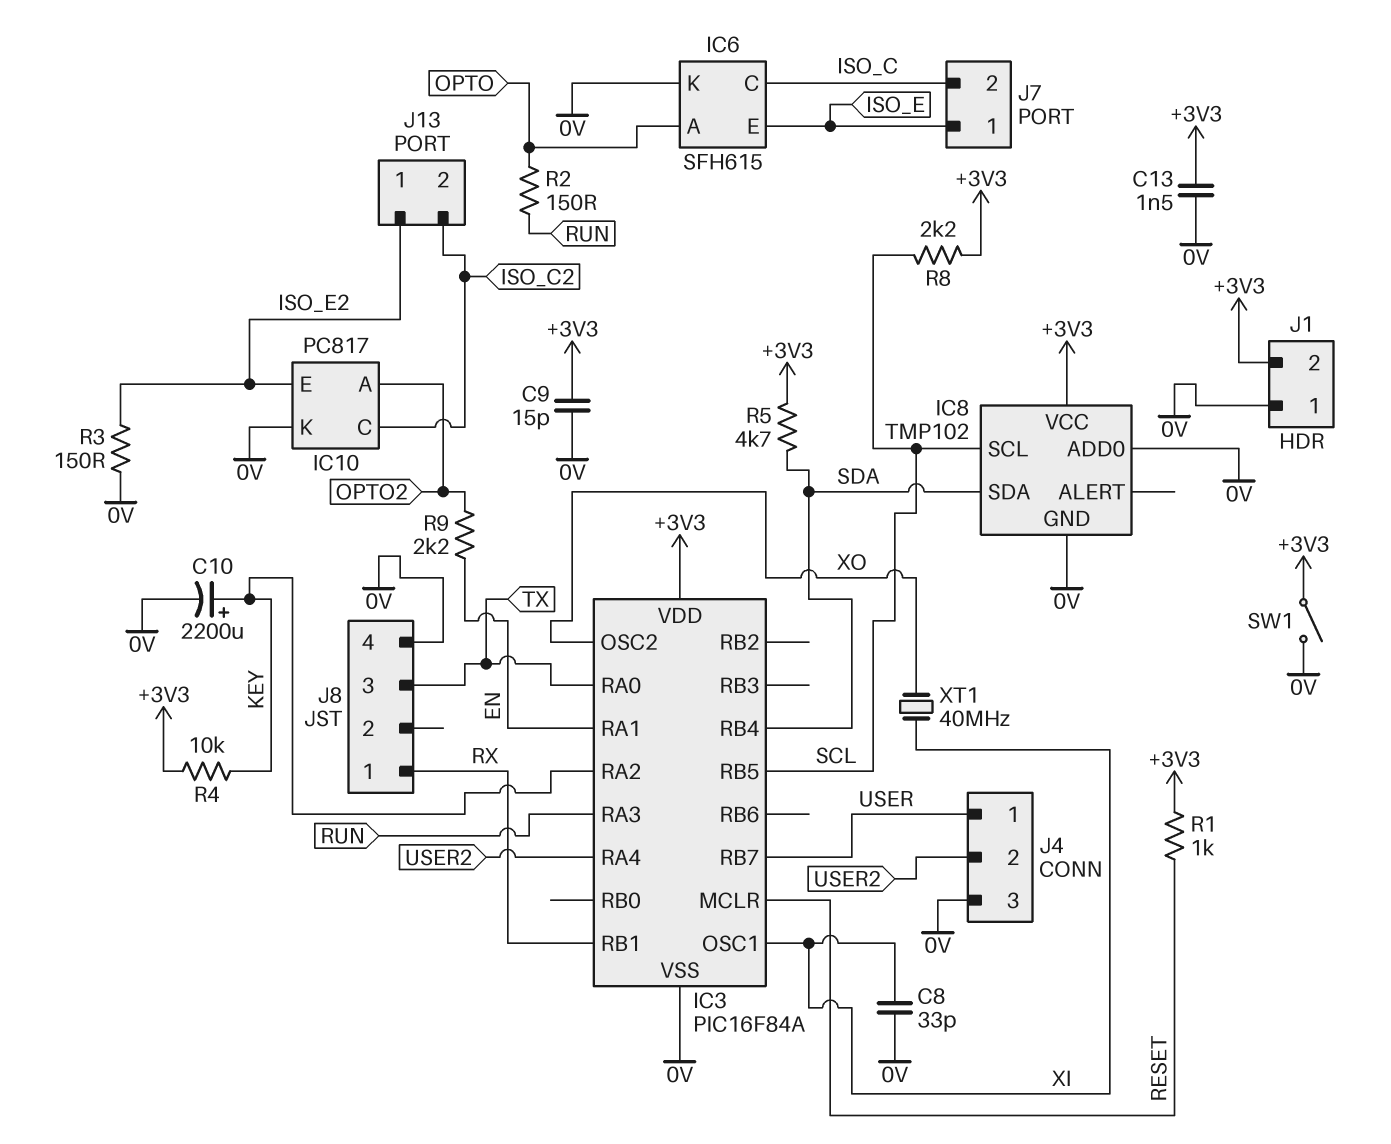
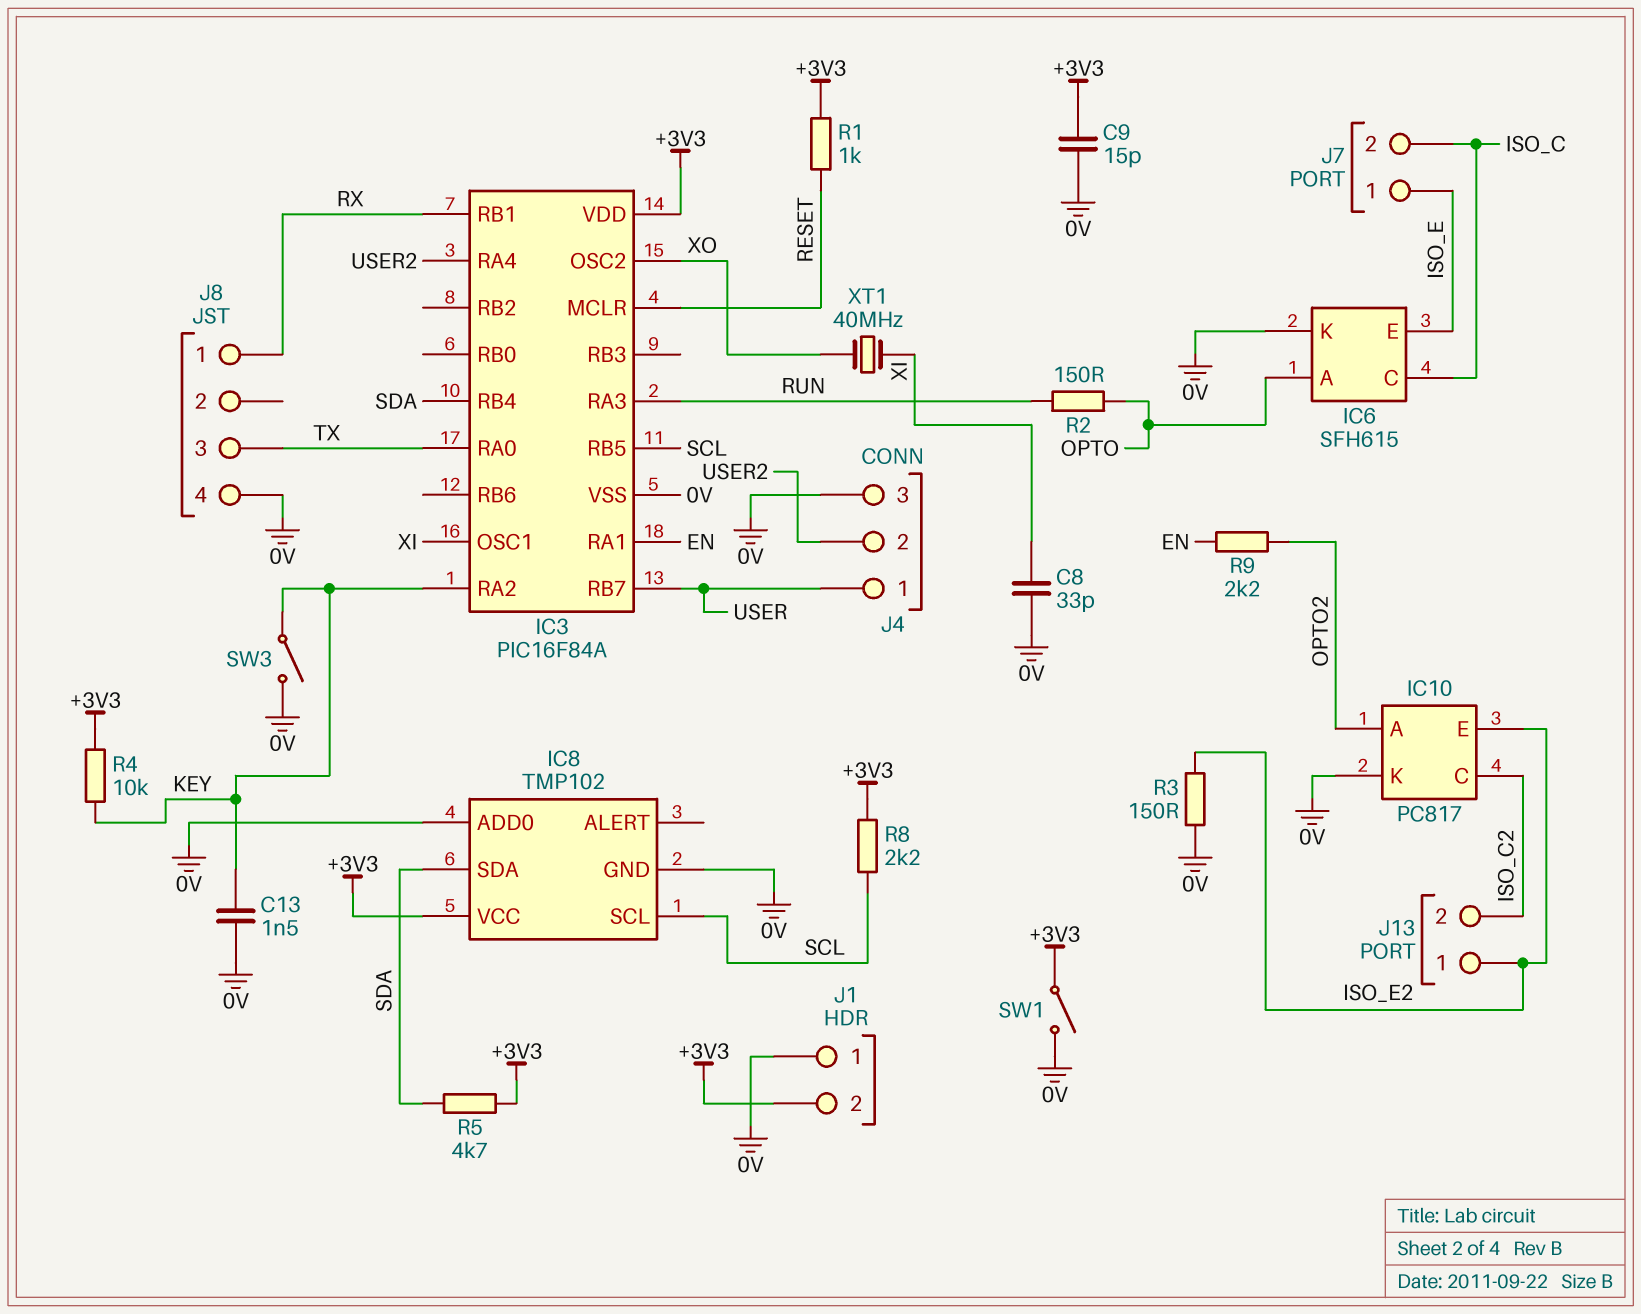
C10: 2200uF (plus KEY, minus 0V) -> none
C13: 1.5nF (+3V3, 0V) -> 1.5nF (0V, KEY)
SW3: none -> switch (0V, KEY)

